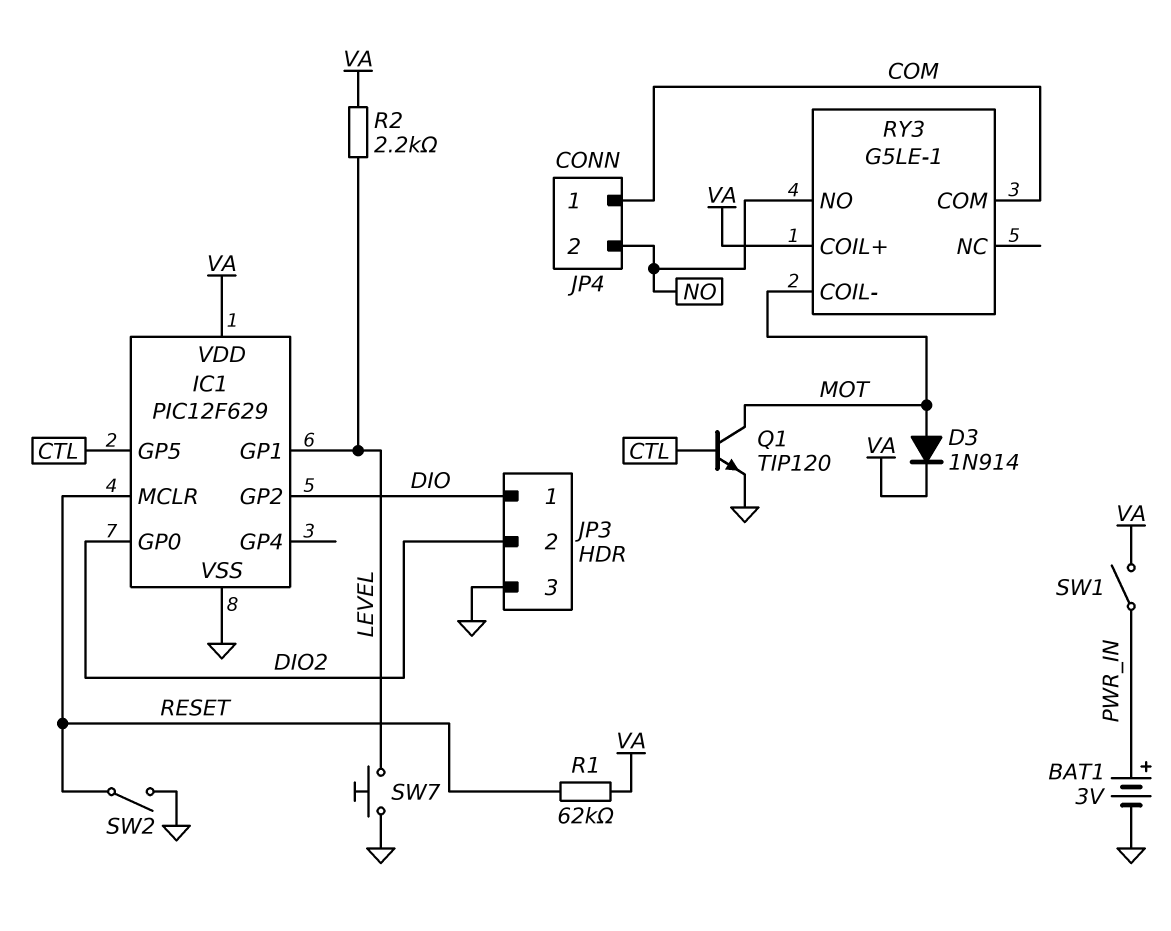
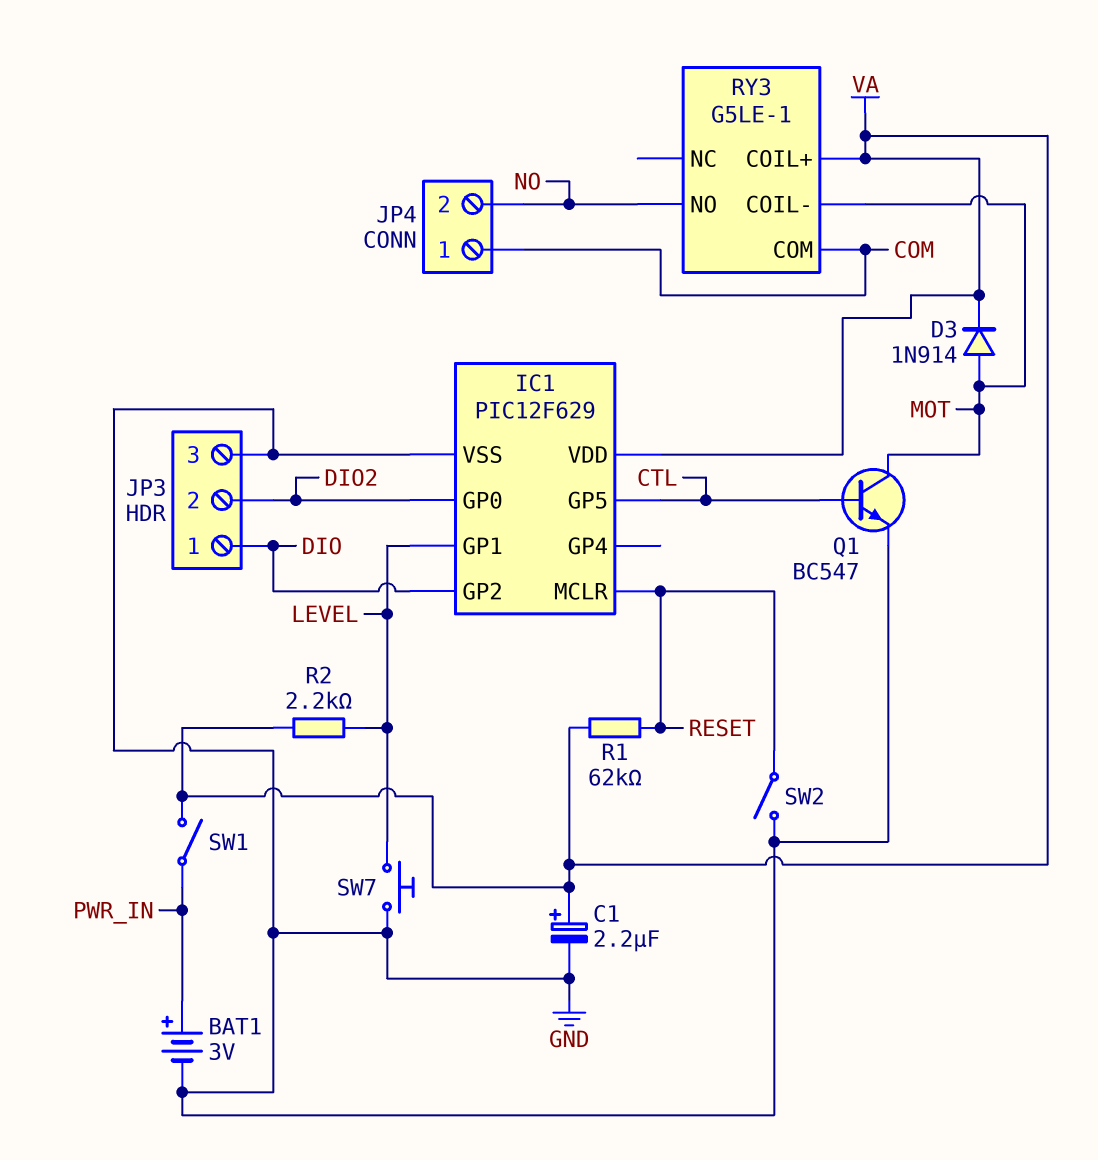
C1: none -> 2.2uF (plus VA, minus GND)
Q1: NPN TIP120 (B CTL, C MOT, E GND) -> NPN BC547 (B CTL, C MOT, E GND)

